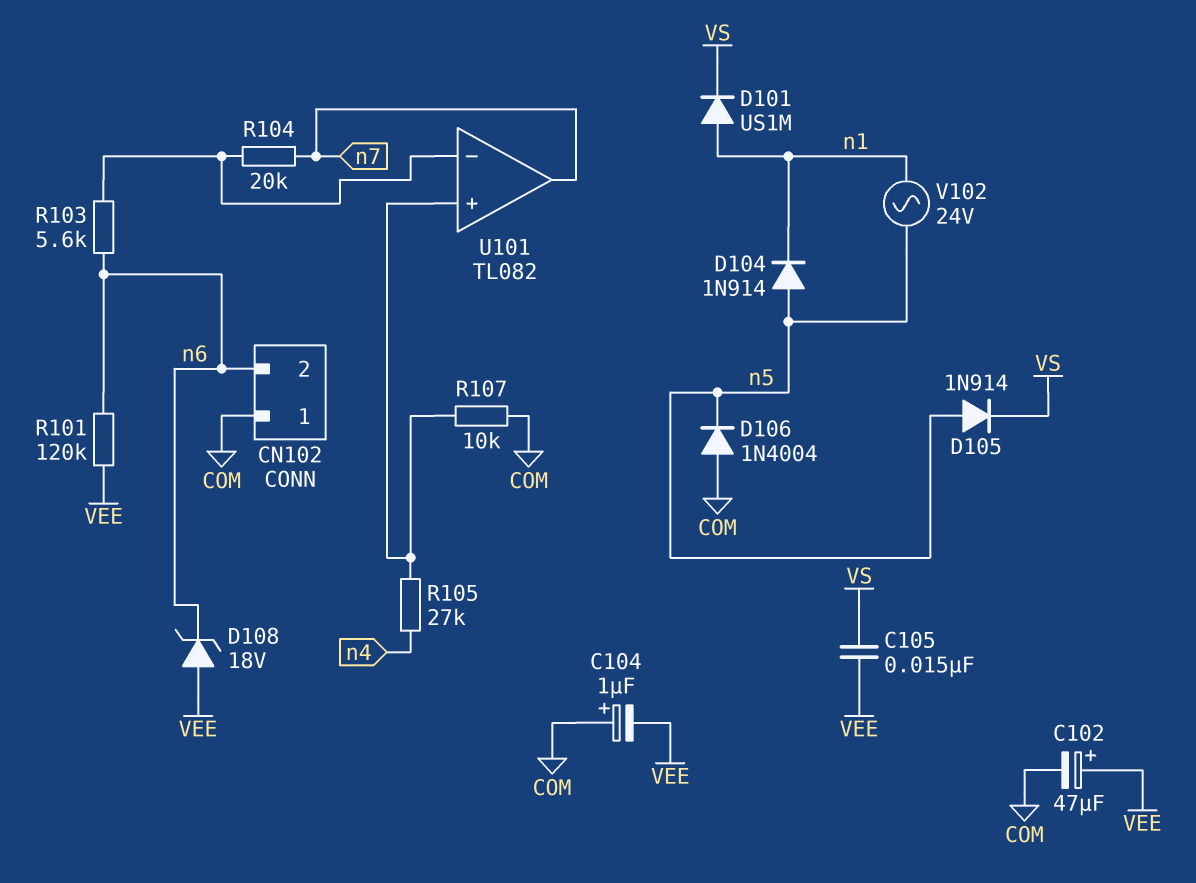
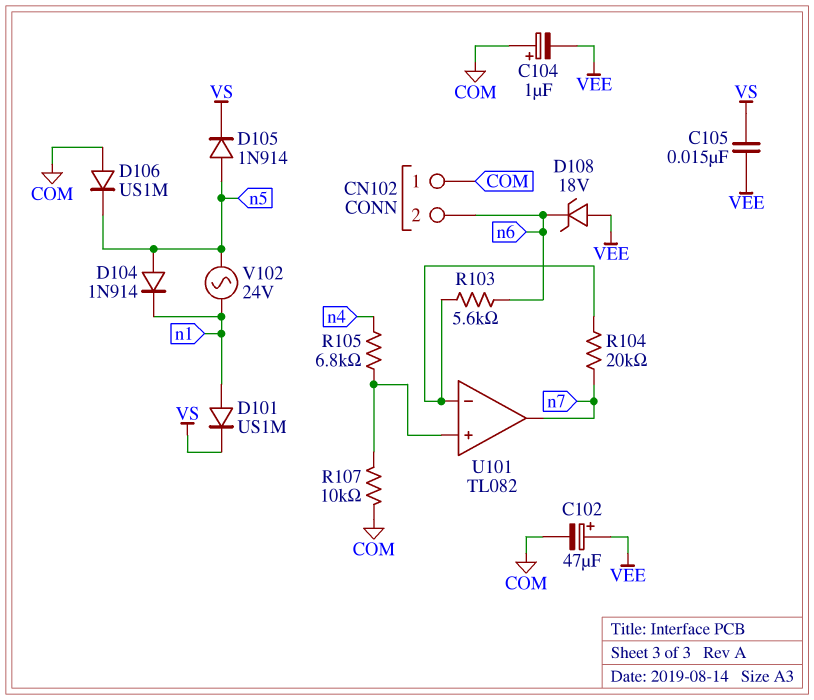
D106: diode 1N4004 (A COM, K n5) -> diode US1M (A COM, K n5)
R101: 120k (VEE, n6) -> none
R105: 27k (U101/in+, n4) -> 6.8k (U101/in+, n4)

